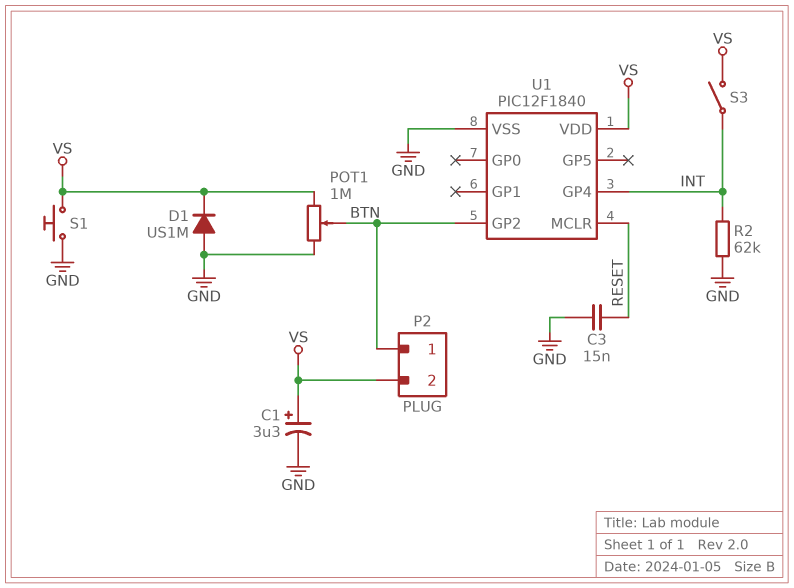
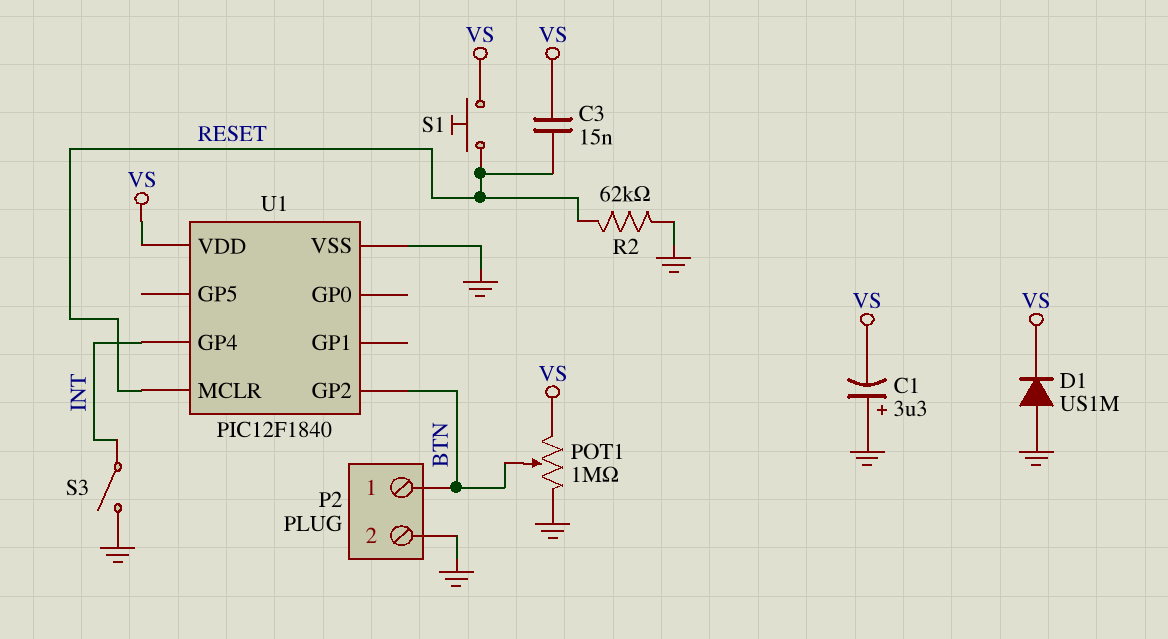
C1: 3.3uF (plus VS, minus GND) -> 3.3uF (plus GND, minus VS)
C3: 15nF (GND, RESET) -> 15nF (RESET, VS)
P2 pin 2: VS -> GND
R2: 62k (GND, INT) -> 62k (GND, RESET)
S1: button (GND, VS) -> button (RESET, VS)
S3: switch (INT, VS) -> switch (GND, INT)

